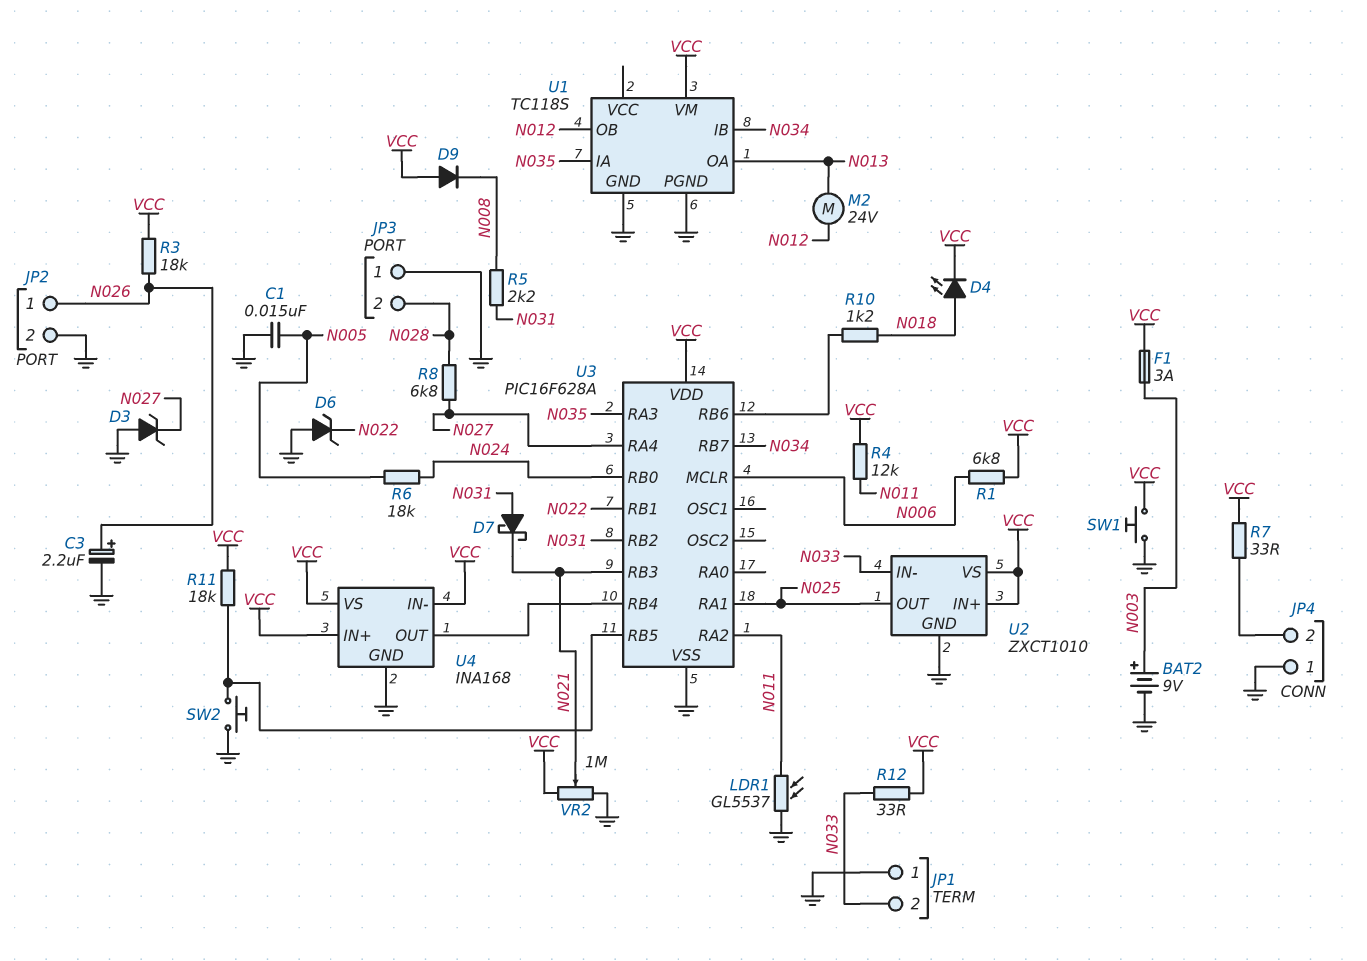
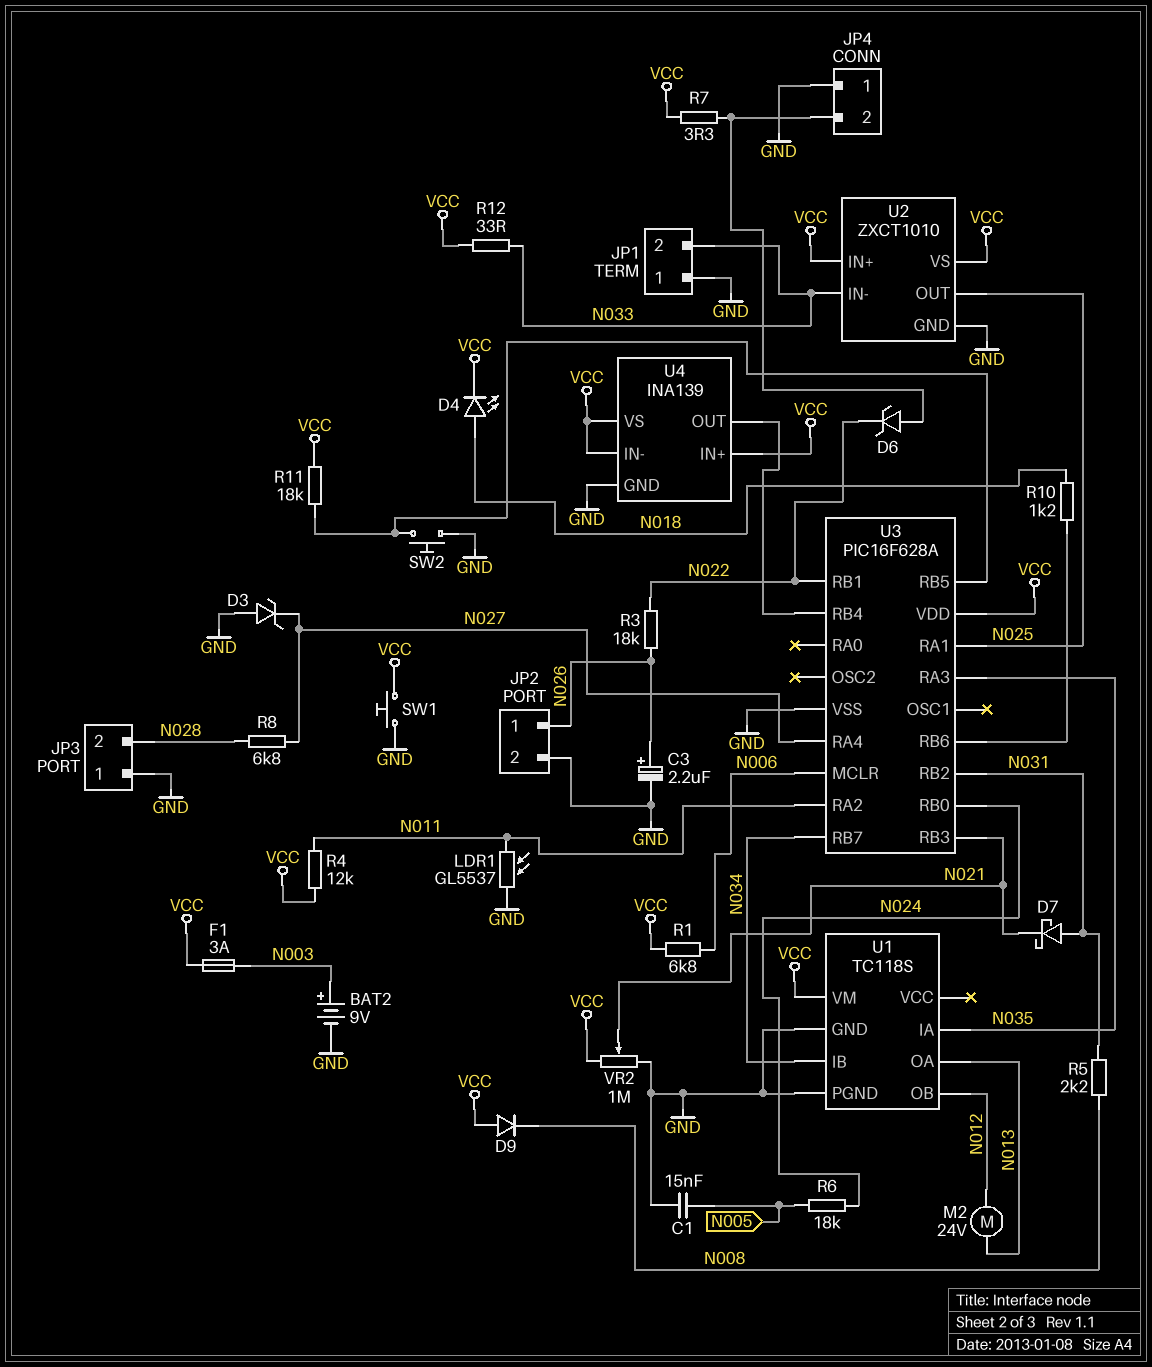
D6: zener (A GND, K N022) -> zener (A JP4/2, K N022)
R3: 18k (N026, VCC) -> 18k (N022, N026)
R7: 33 (JP4/2, VCC) -> 3.3 (JP4/2, VCC)
U4: INA168 -> INA139

